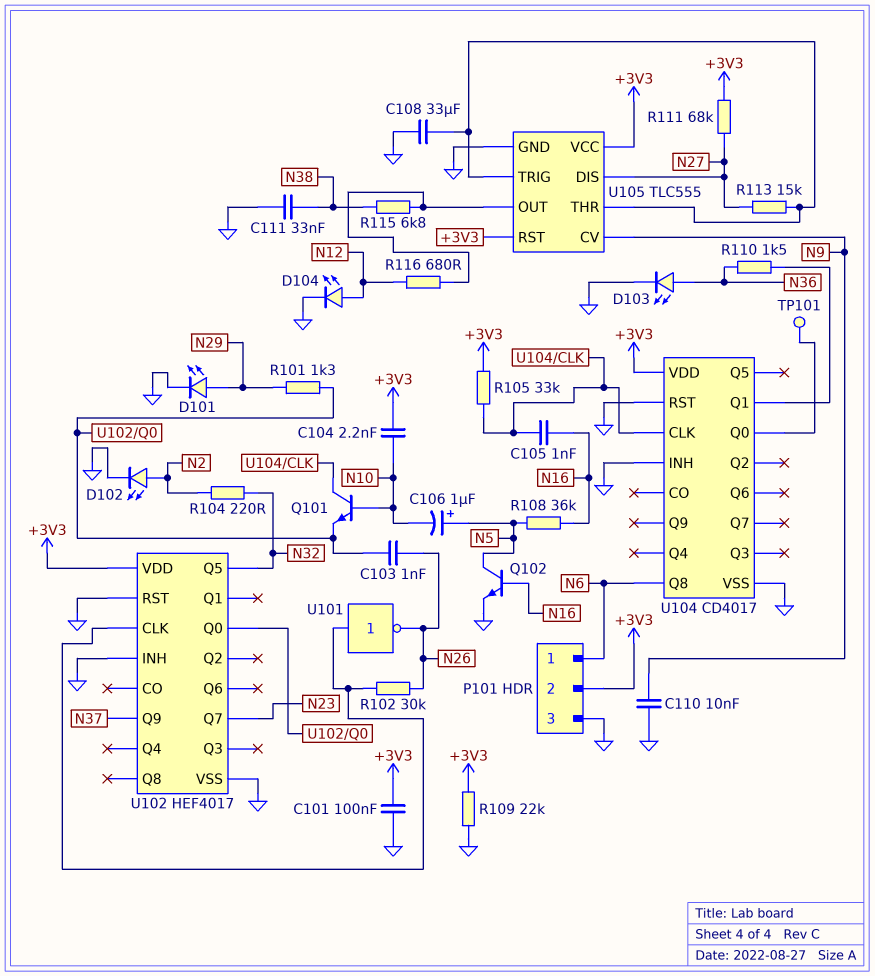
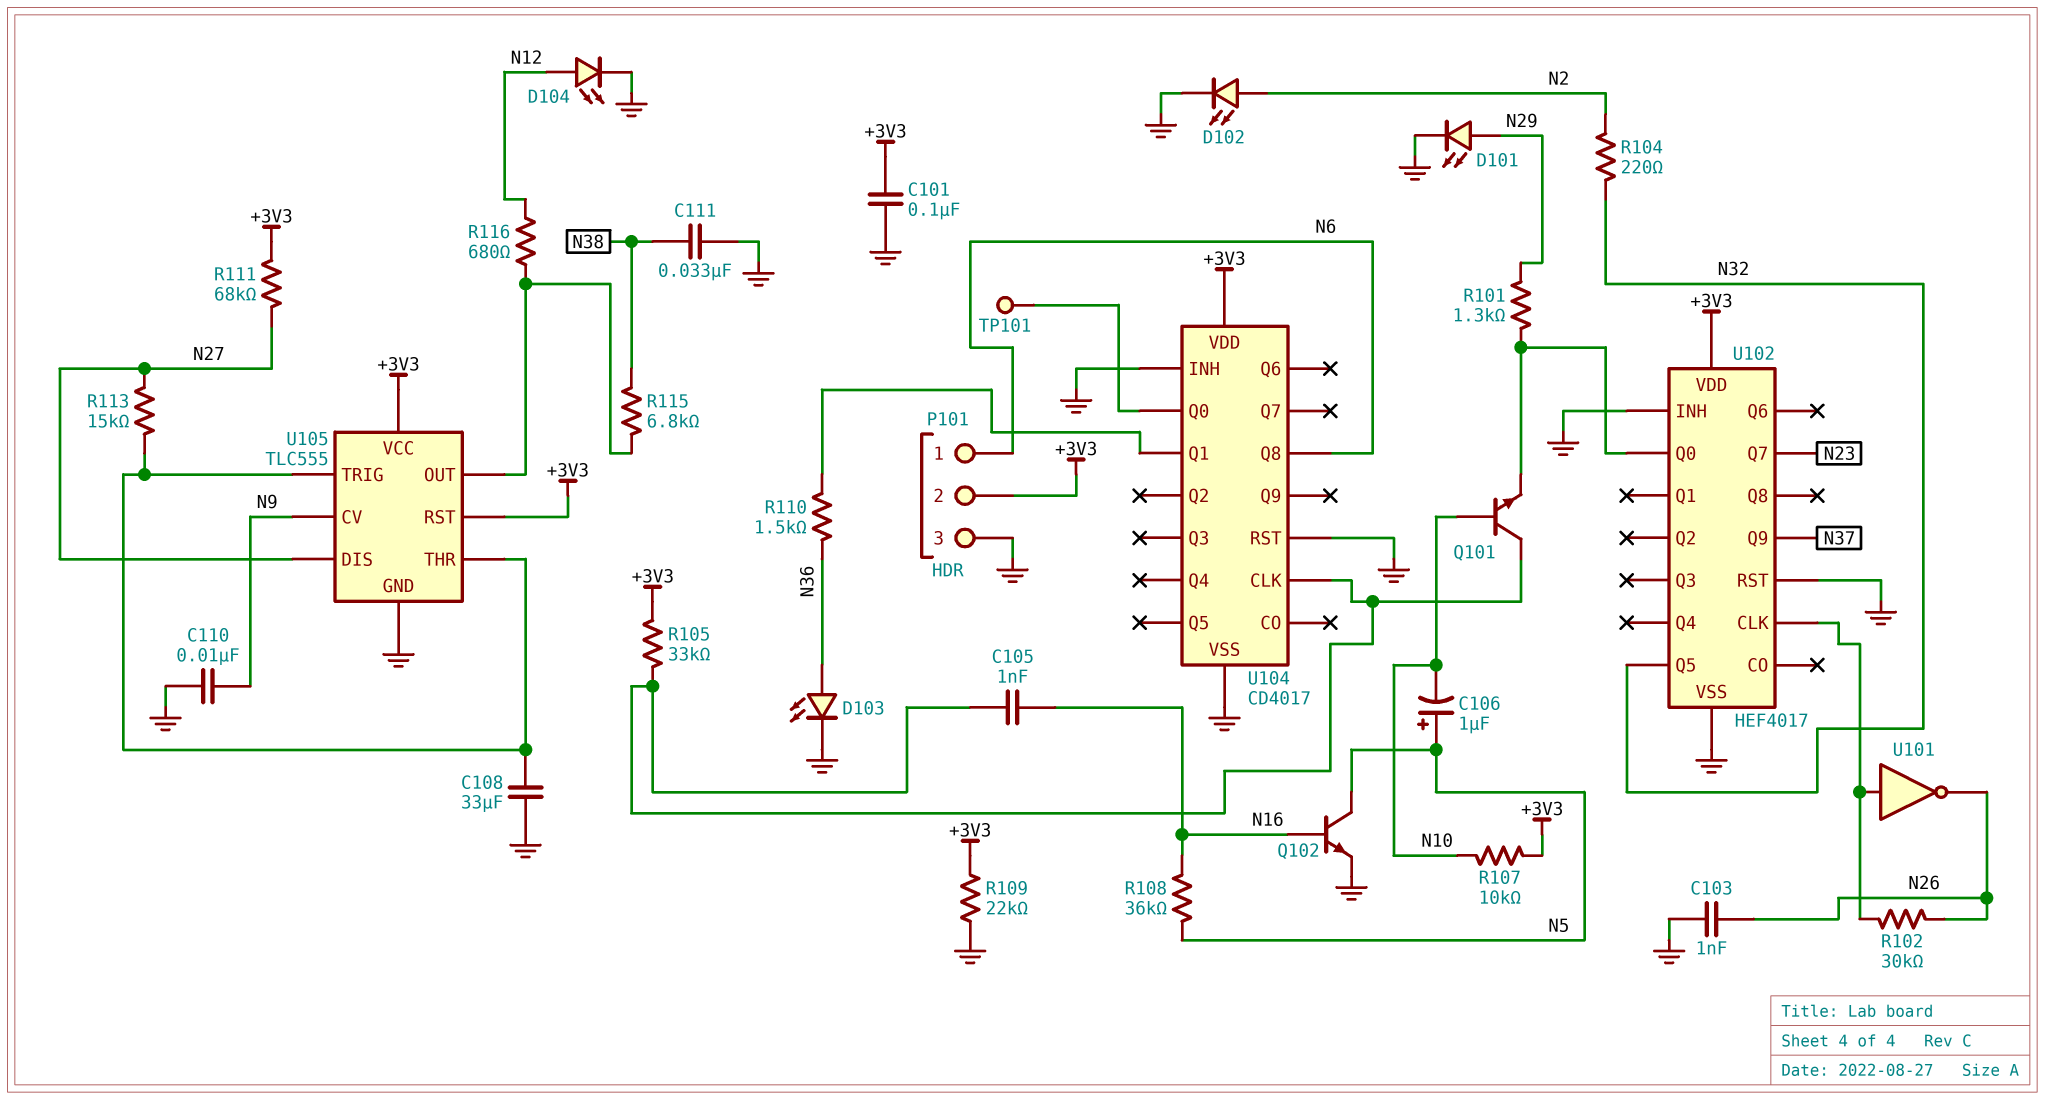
C103: 1nF (N26, U102/Q0) -> 1nF (GND, N26)
C104: 2.2nF (+3V3, N10) -> none
R107: none -> 10k (+3V3, N10)

